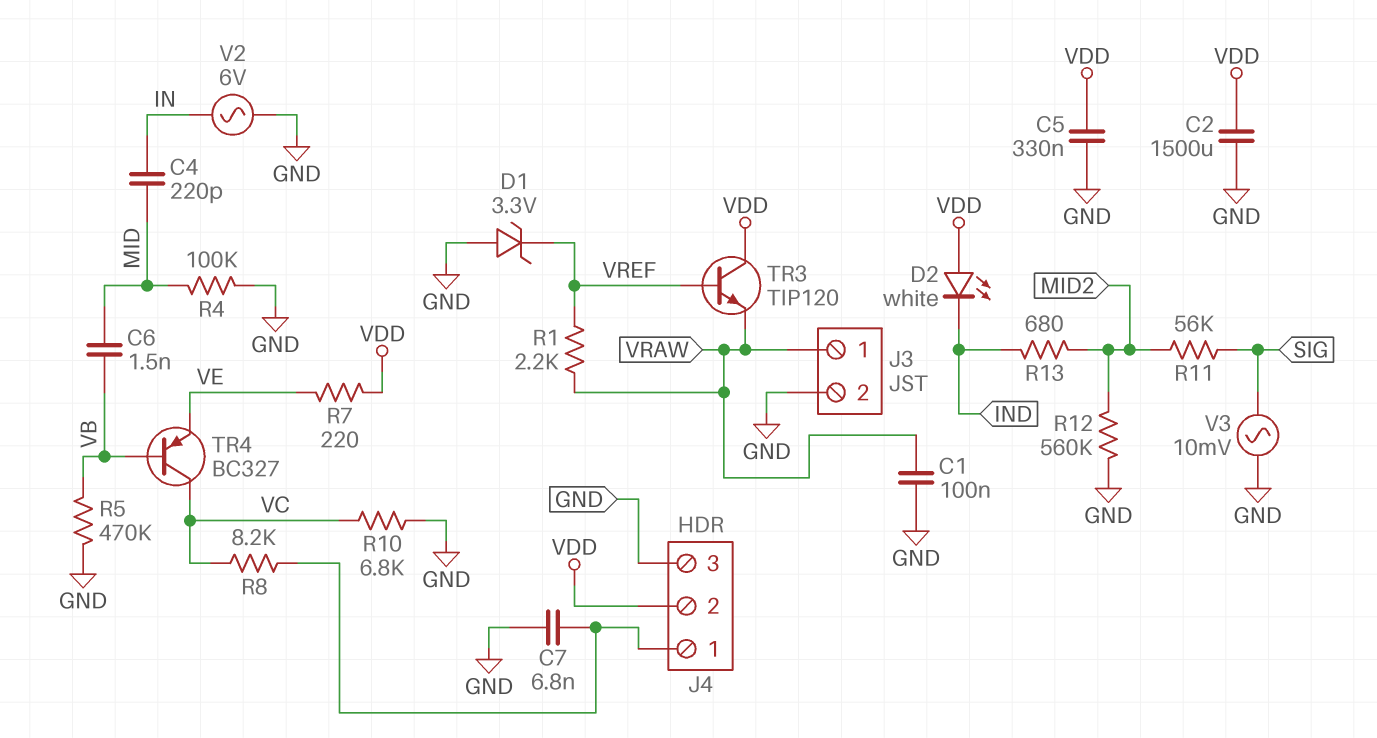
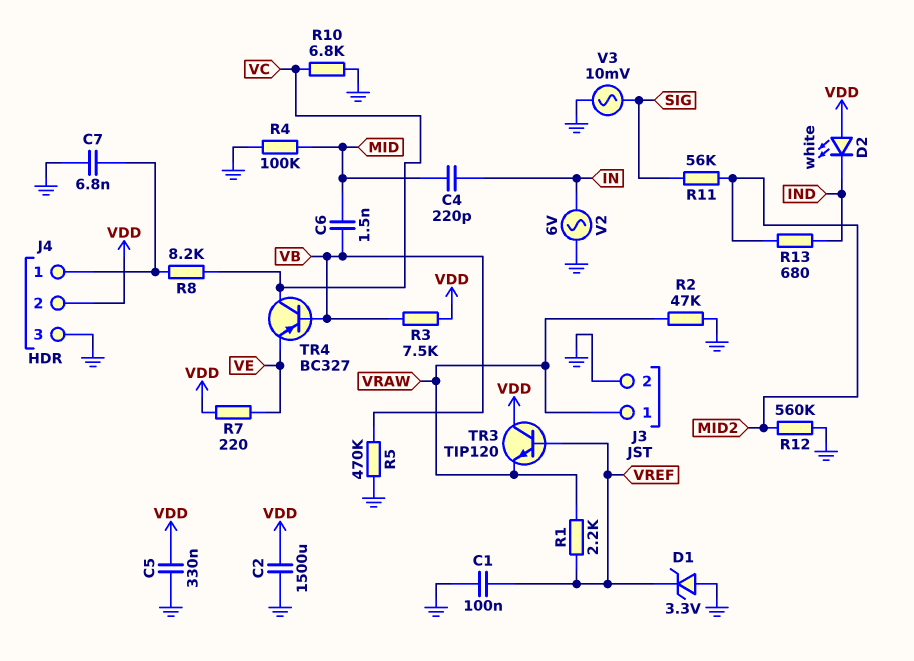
C1: 100nF (GND, VRAW) -> 100nF (GND, VREF)
R2: none -> 47k (GND, VRAW)
R3: none -> 7.5k (VB, VDD)

